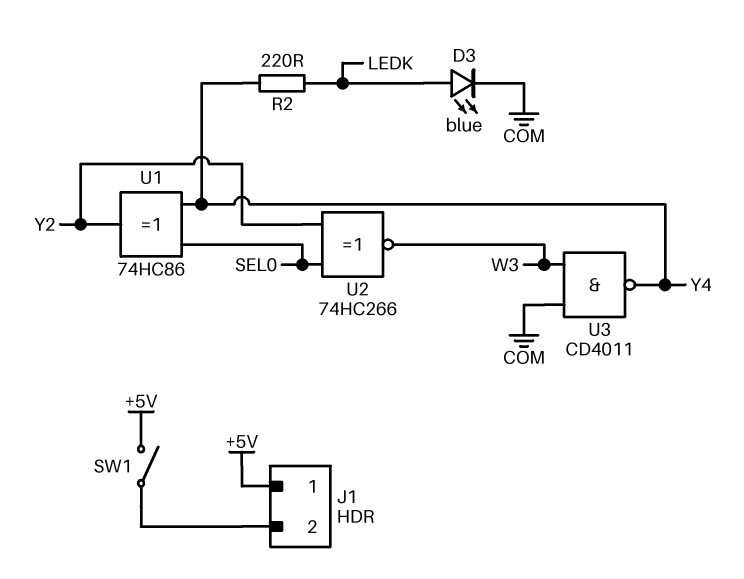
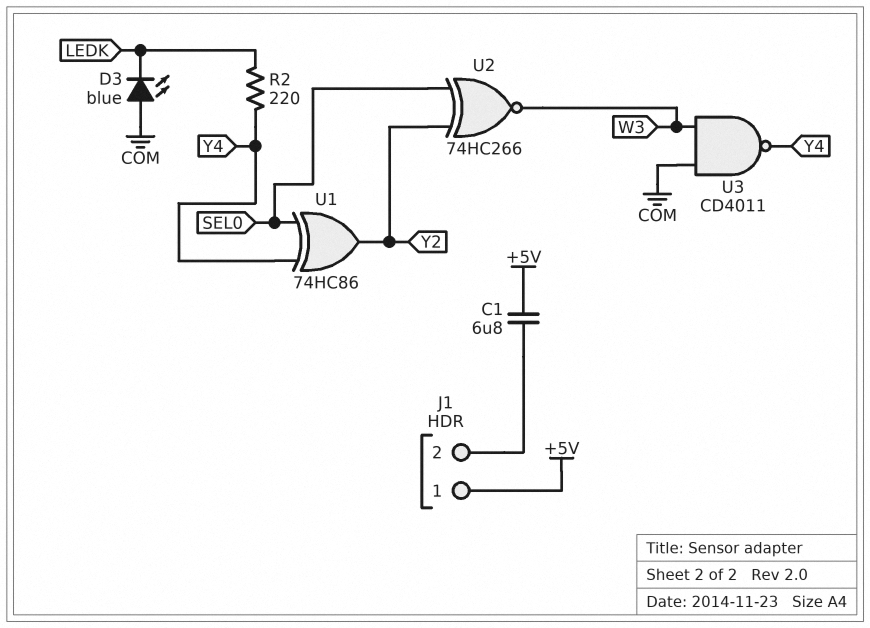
C1: none -> 6.8uF (+5V, J1/2)
D3: LED blue (A LEDK, K COM) -> LED blue (A COM, K LEDK)
SW1: switch (+5V, J1/2) -> none

